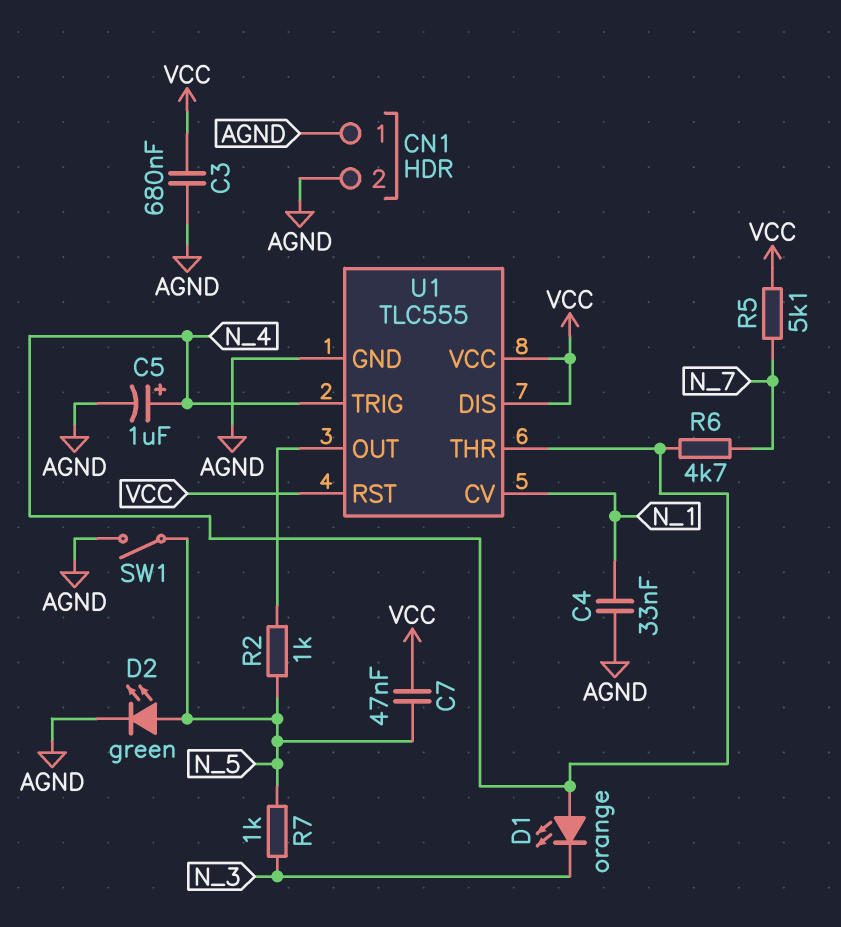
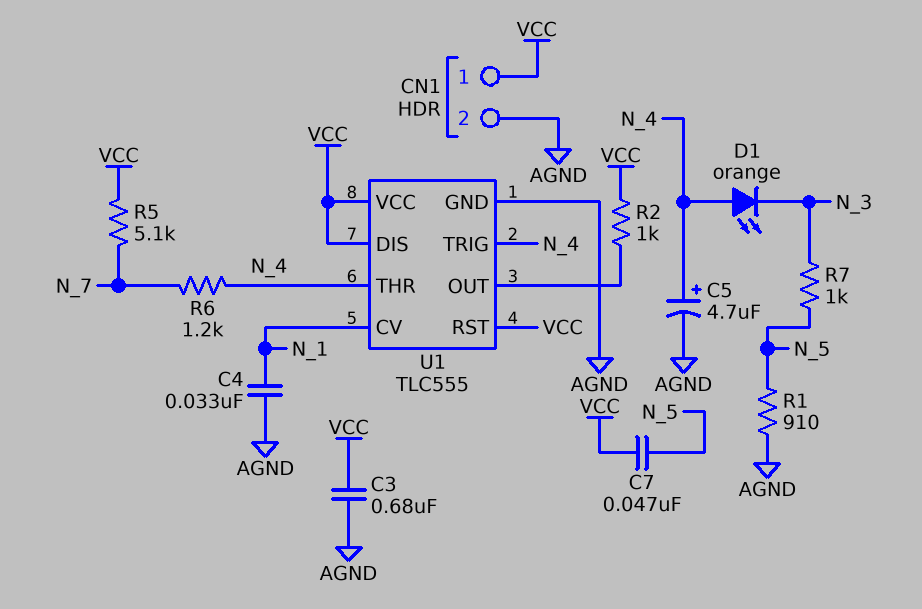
C5: 1uF (plus N_4, minus AGND) -> 4.7uF (plus N_4, minus AGND)
CN1 pin 1: AGND -> VCC
D2: LED green (A N_5, K AGND) -> none
R1: none -> 910 (AGND, N_5)
R2: 1k (N_5, U1/OUT) -> 1k (U1/OUT, VCC)
R6: 4.7k (N_4, N_7) -> 1.2k (N_4, N_7)
SW1: switch (AGND, N_5) -> none

